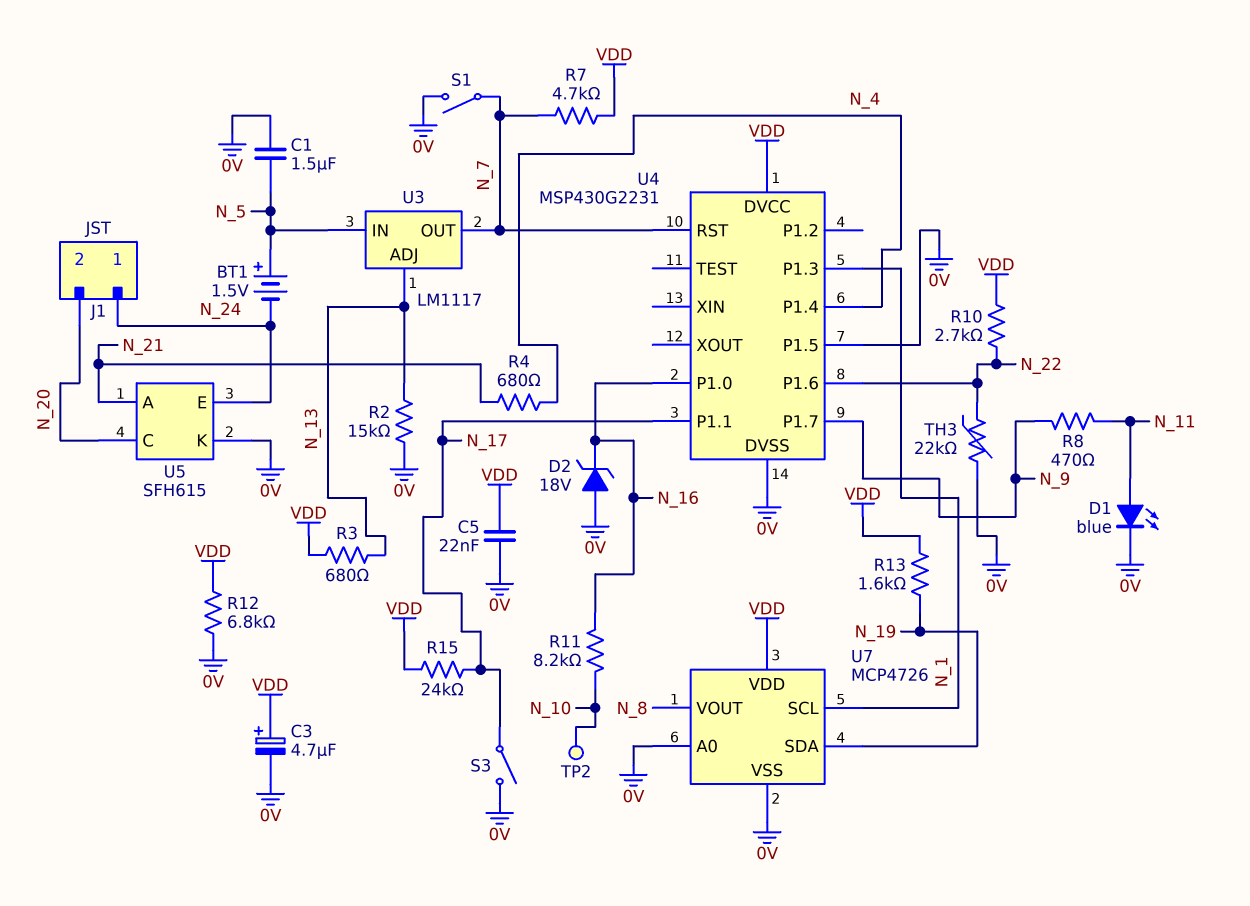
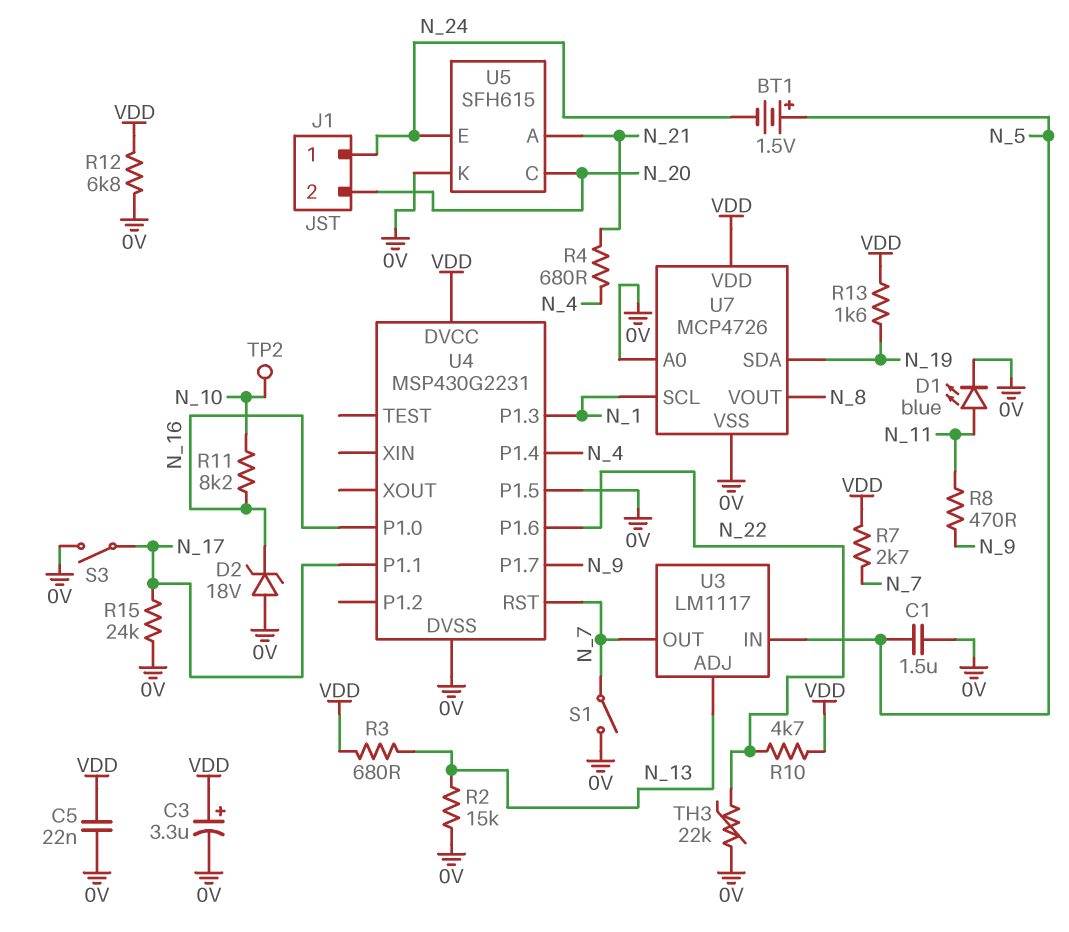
C3: 4.7uF (plus VDD, minus 0V) -> 3.3uF (plus VDD, minus 0V)
R7: 4.7k (N_7, VDD) -> 2.7k (N_7, VDD)
R10: 2.7k (N_22, VDD) -> 4.7k (N_22, VDD)
R15: 24k (N_17, VDD) -> 24k (0V, N_17)

